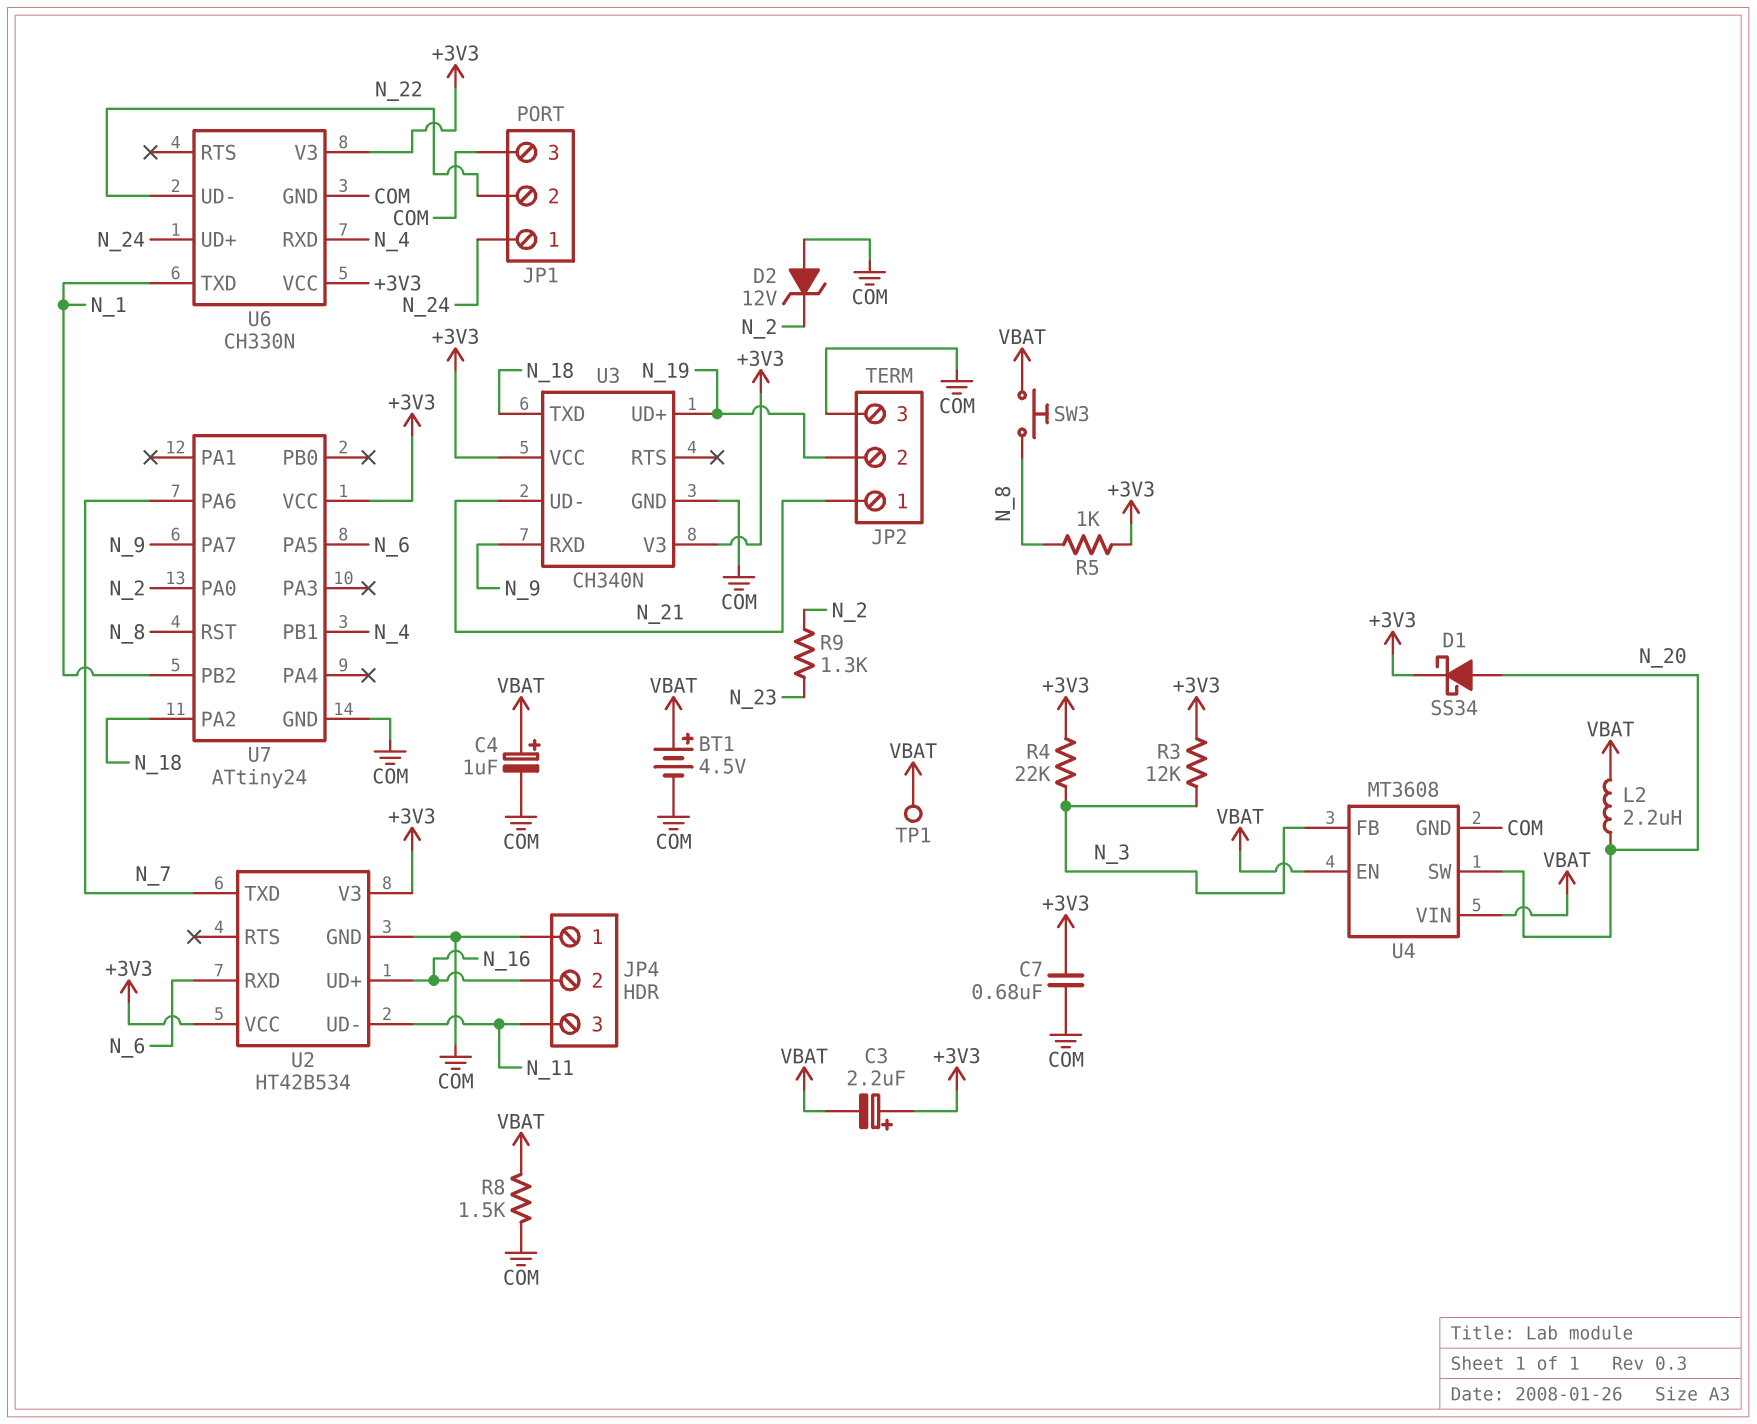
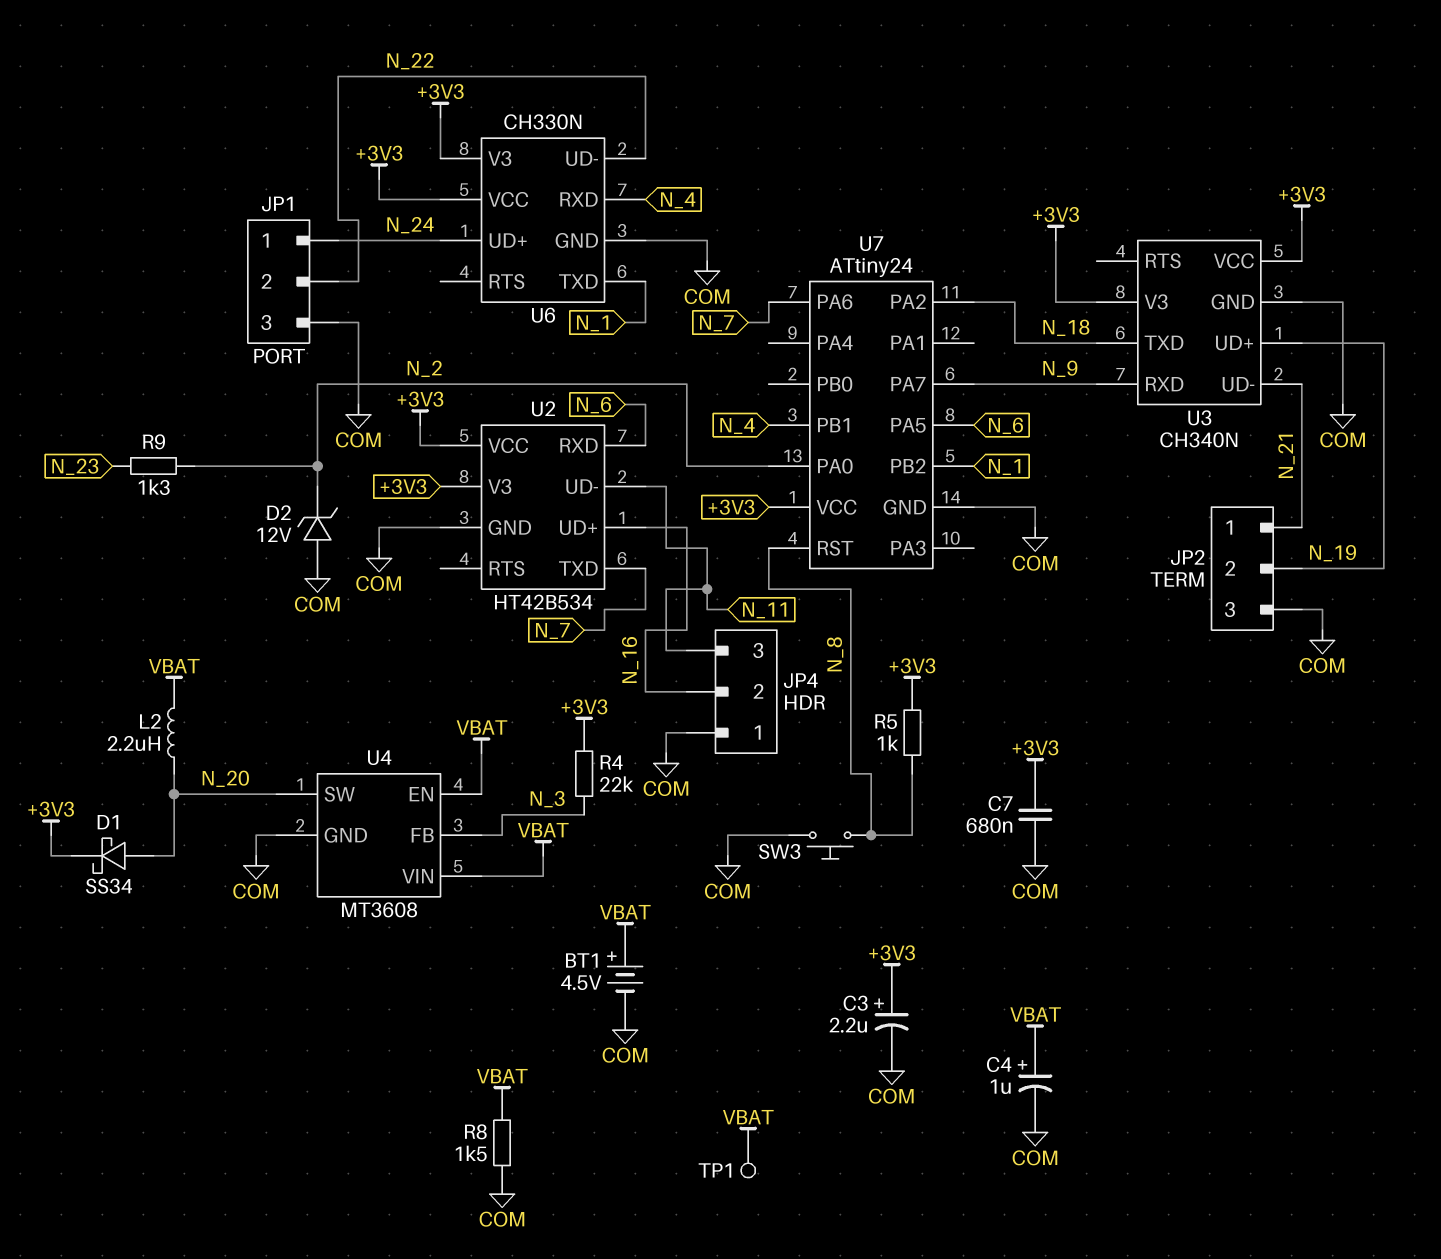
C3: 2.2uF (plus +3V3, minus VBAT) -> 2.2uF (plus +3V3, minus COM)
R3: 12k (+3V3, N_3) -> none
SW3: button (N_8, VBAT) -> button (COM, N_8)

